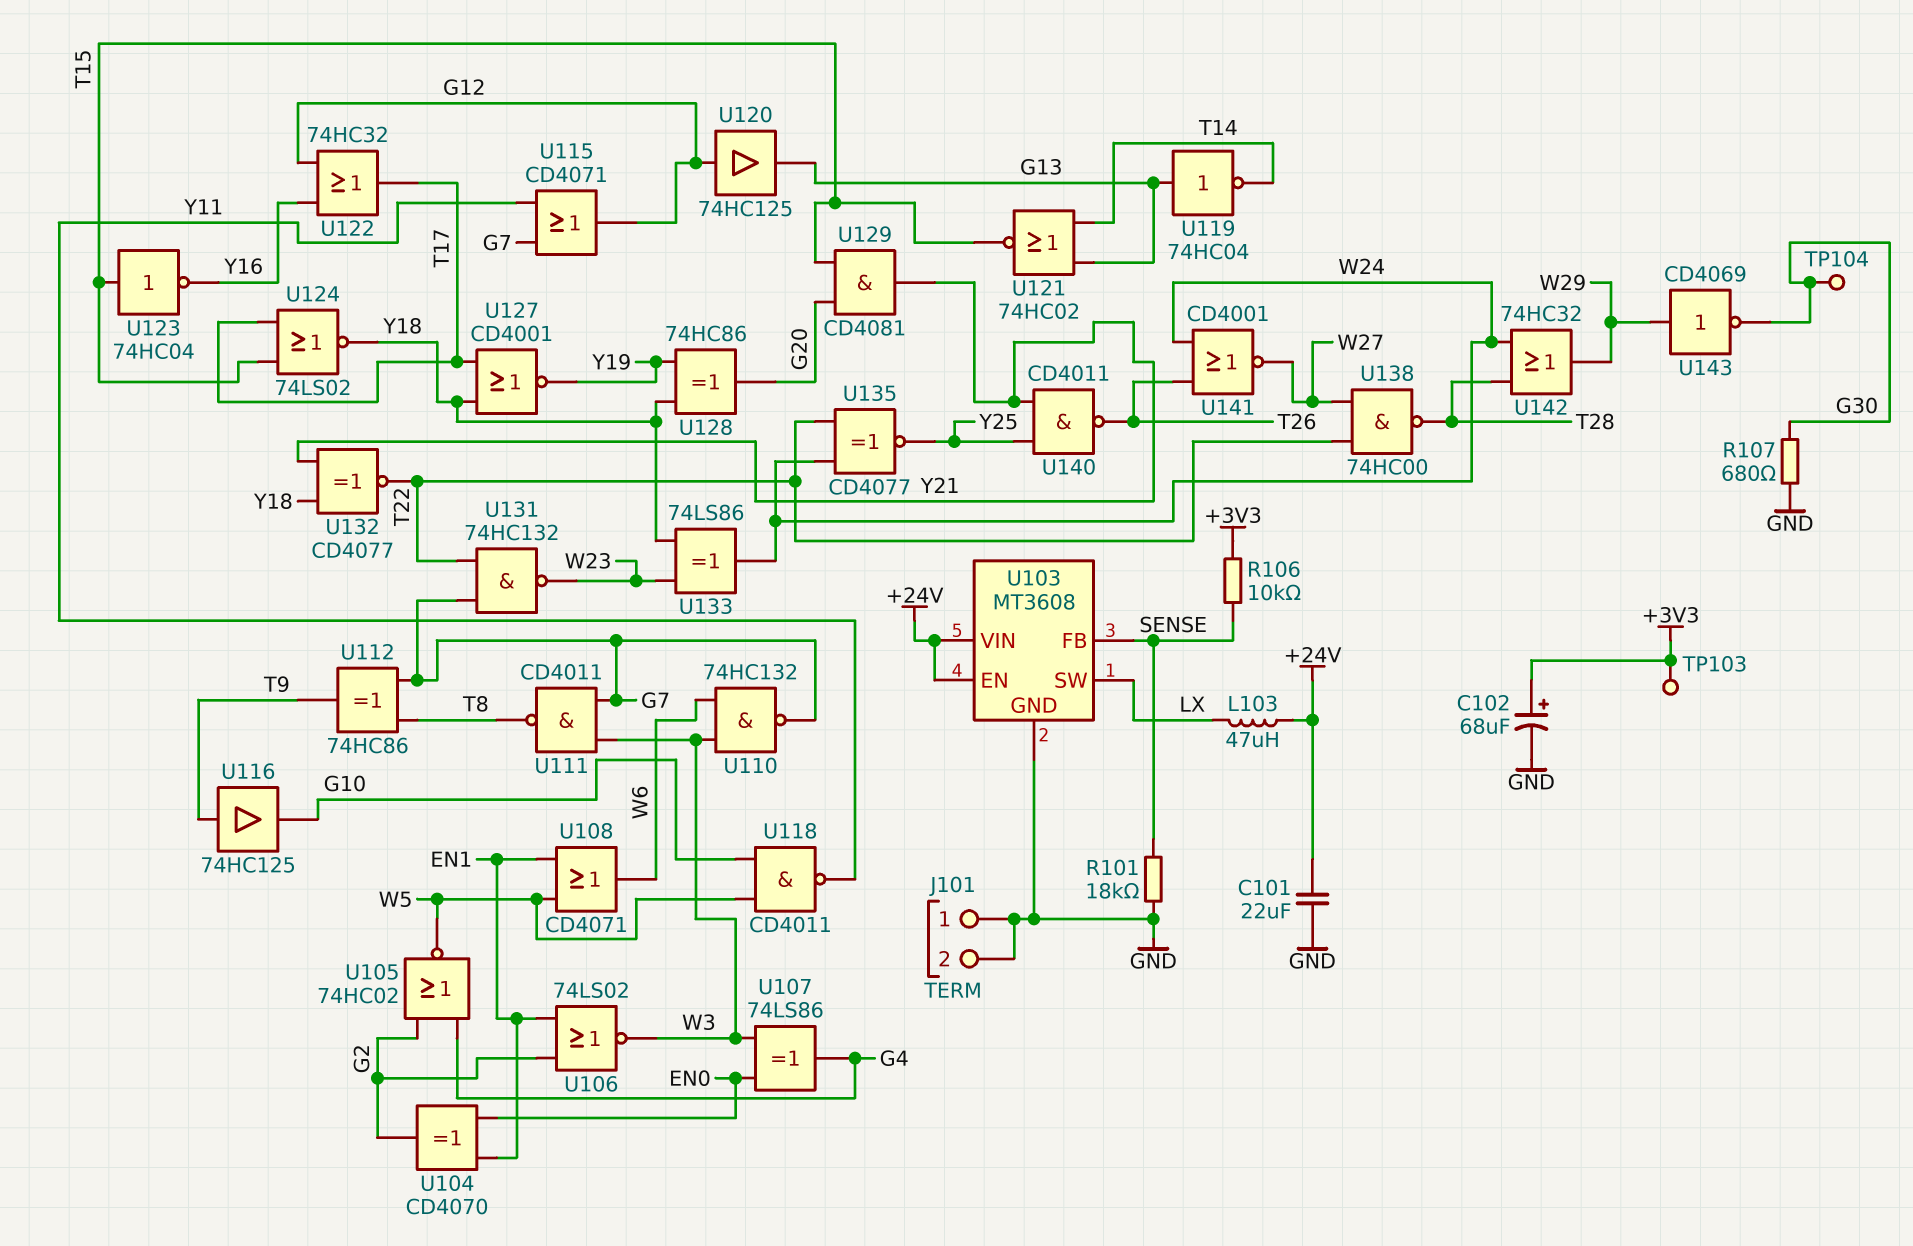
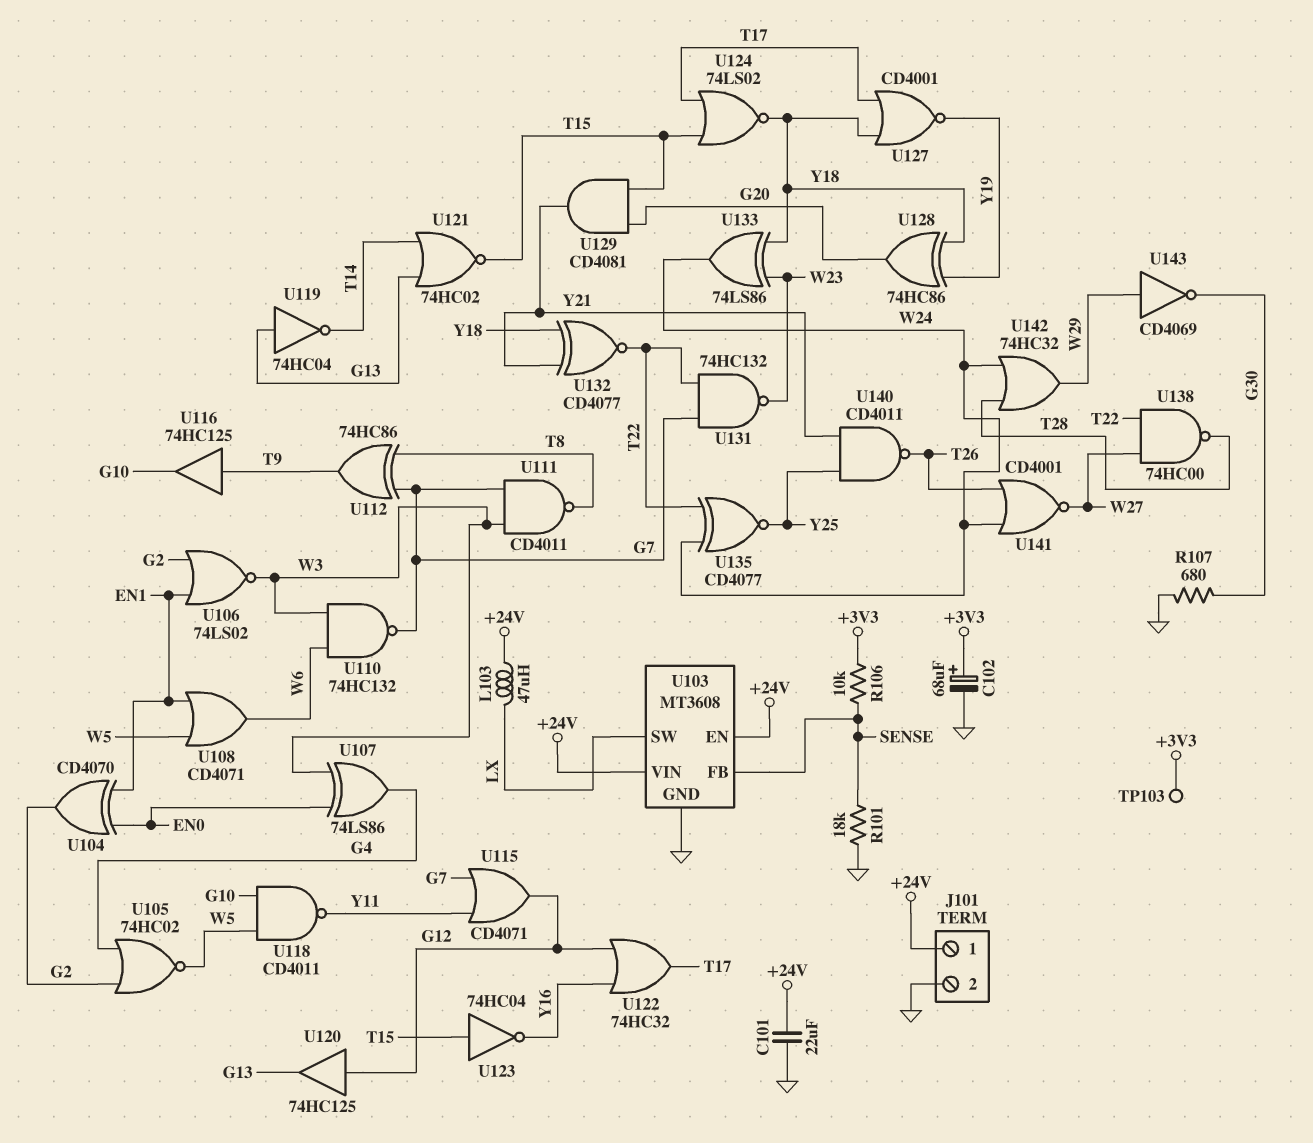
J101 pin 1: GND -> +24V
TP104: test point (G30) -> none

